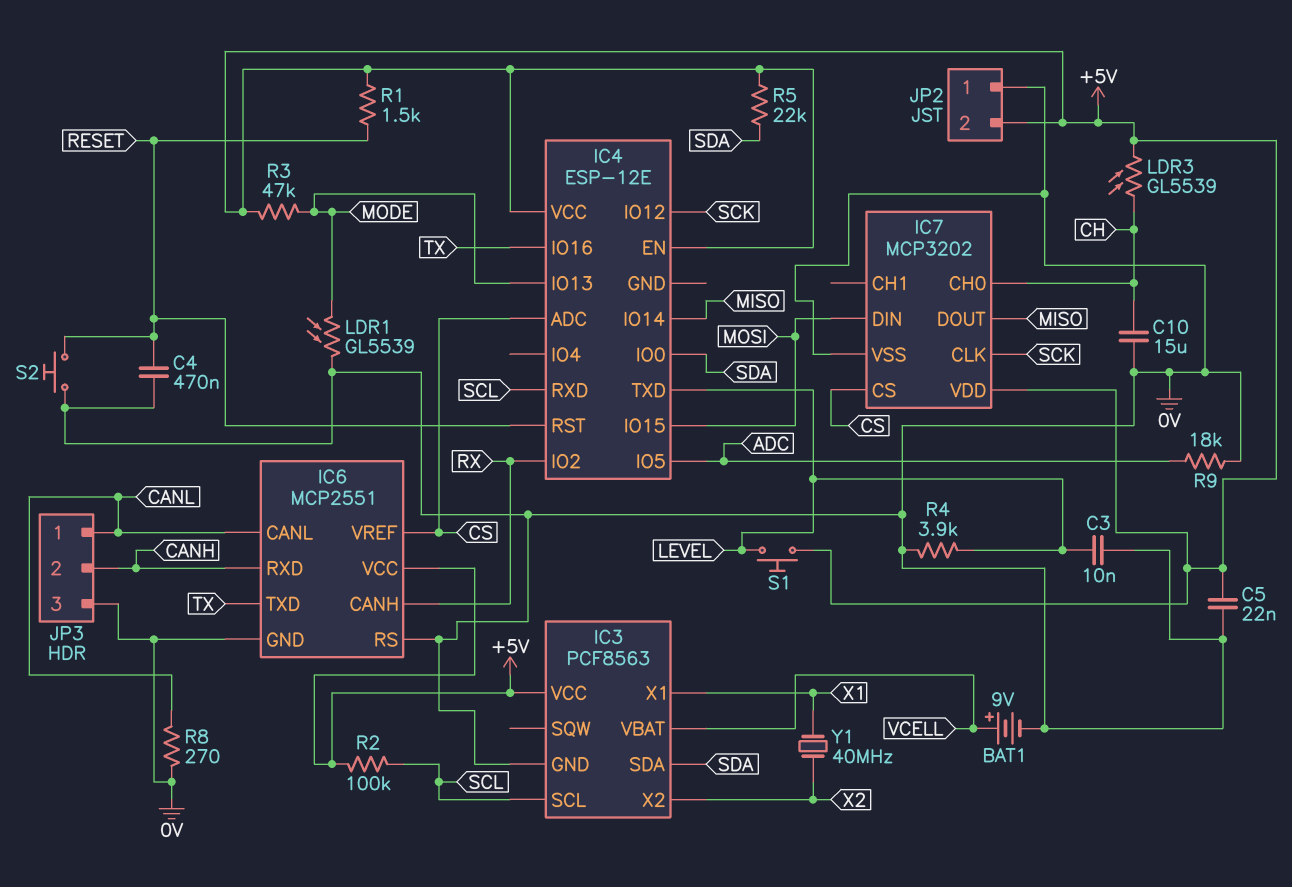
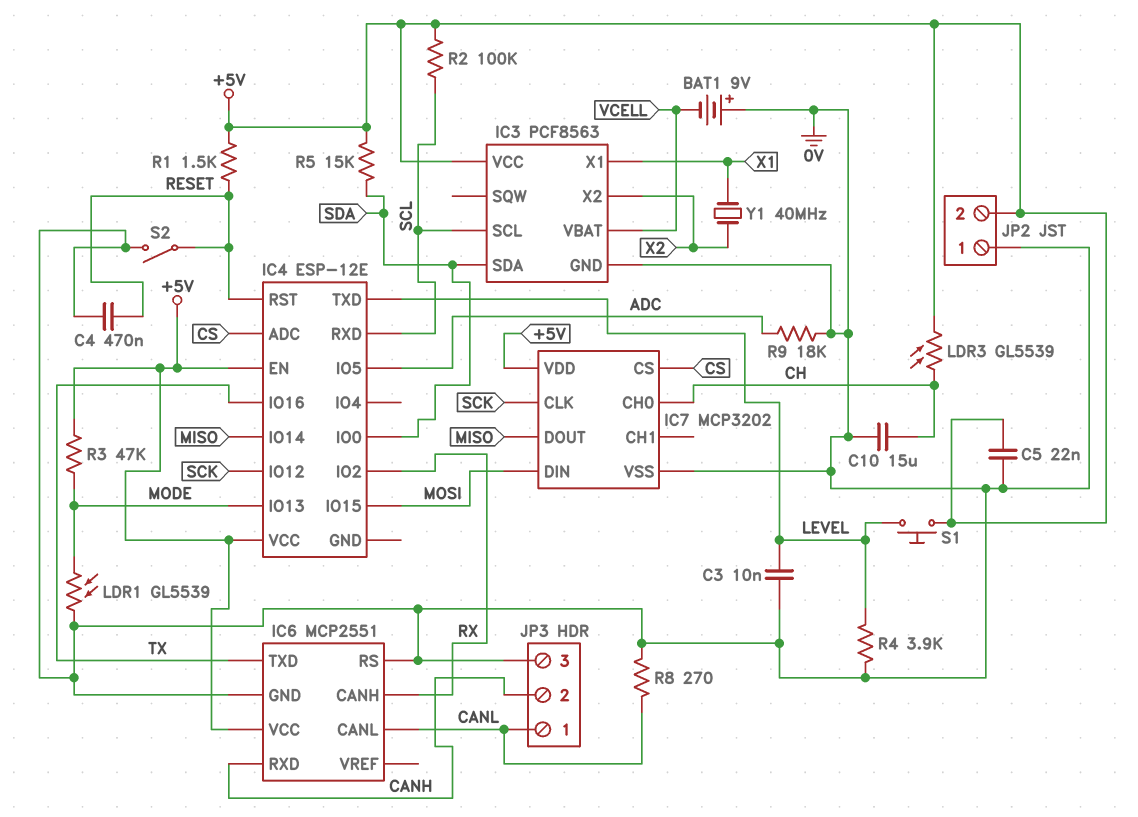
BAT1: 9V (plus VCELL, minus 0V) -> 9V (plus 0V, minus VCELL)
IC6 pin VREF: CS -> none
R5: 22k (+5V, SDA) -> 15k (+5V, SDA)
S2: button (0V, RESET) -> switch (0V, RESET)

